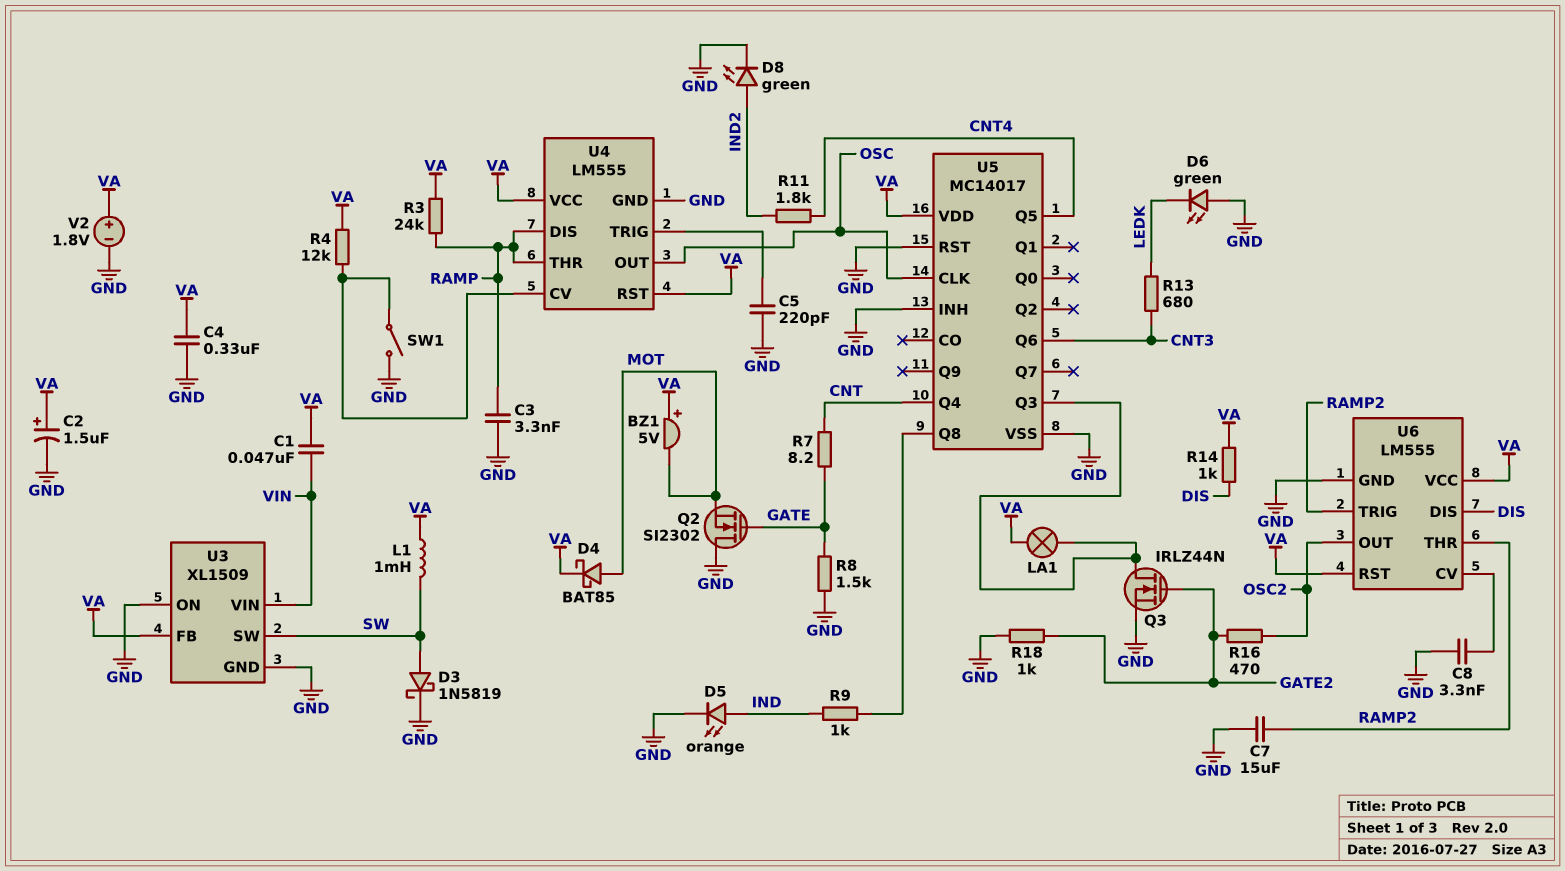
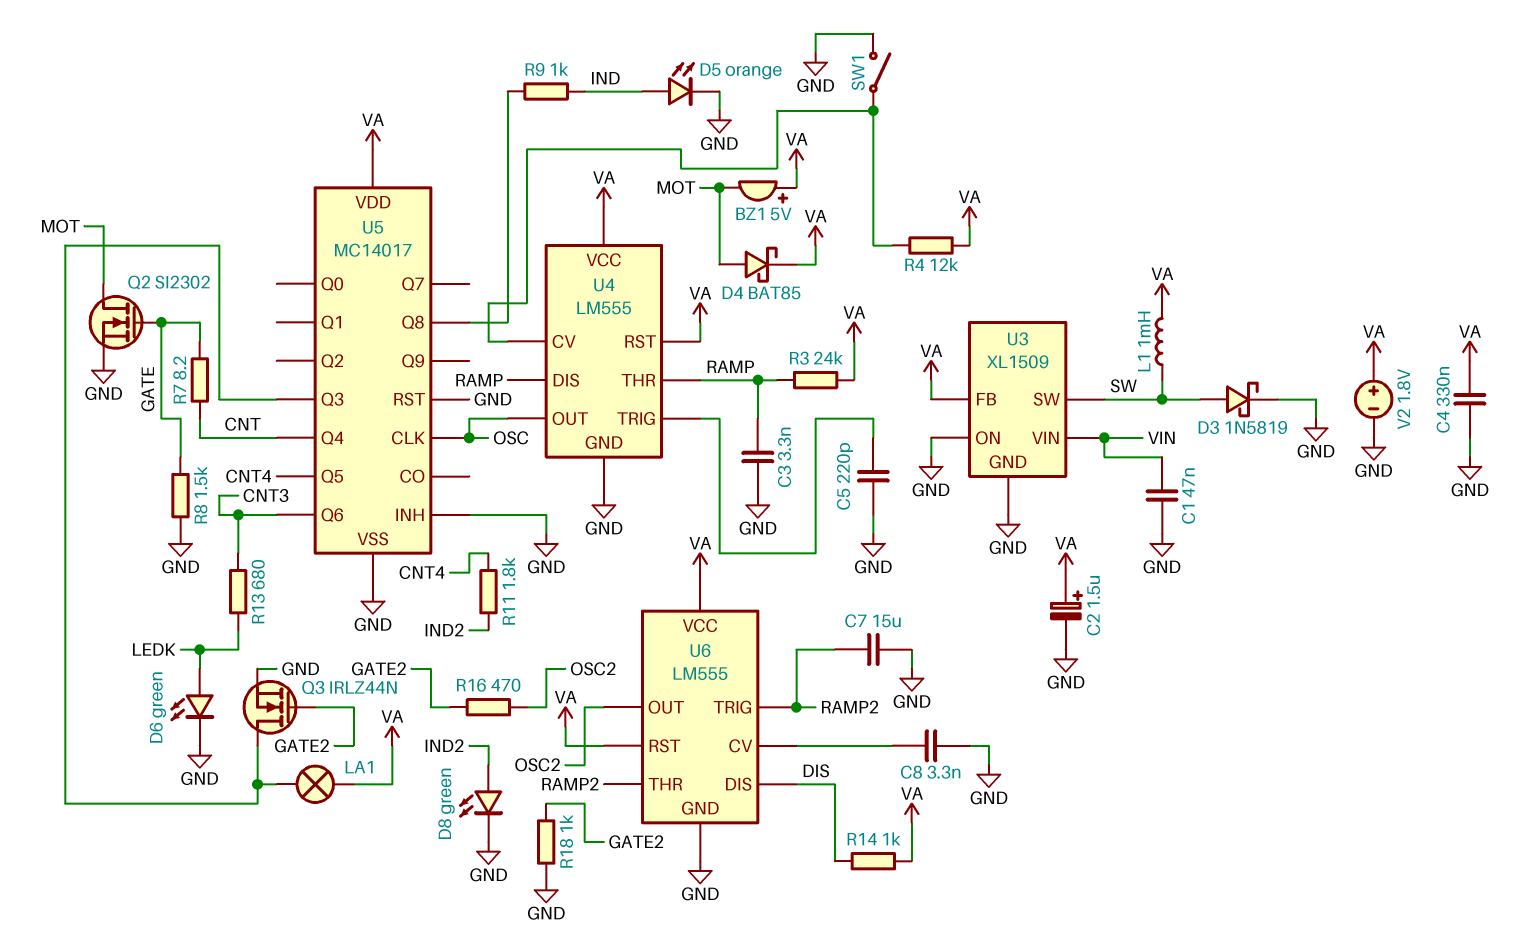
C1: 47nF (VA, VIN) -> 47nF (GND, VIN)
D6: LED green (A GND, K LEDK) -> LED green (A LEDK, K GND)
Q2: NMOS SI2302 (G GATE, D GND, S MOT) -> NMOS SI2302 (G GATE, D MOT, S GND)

